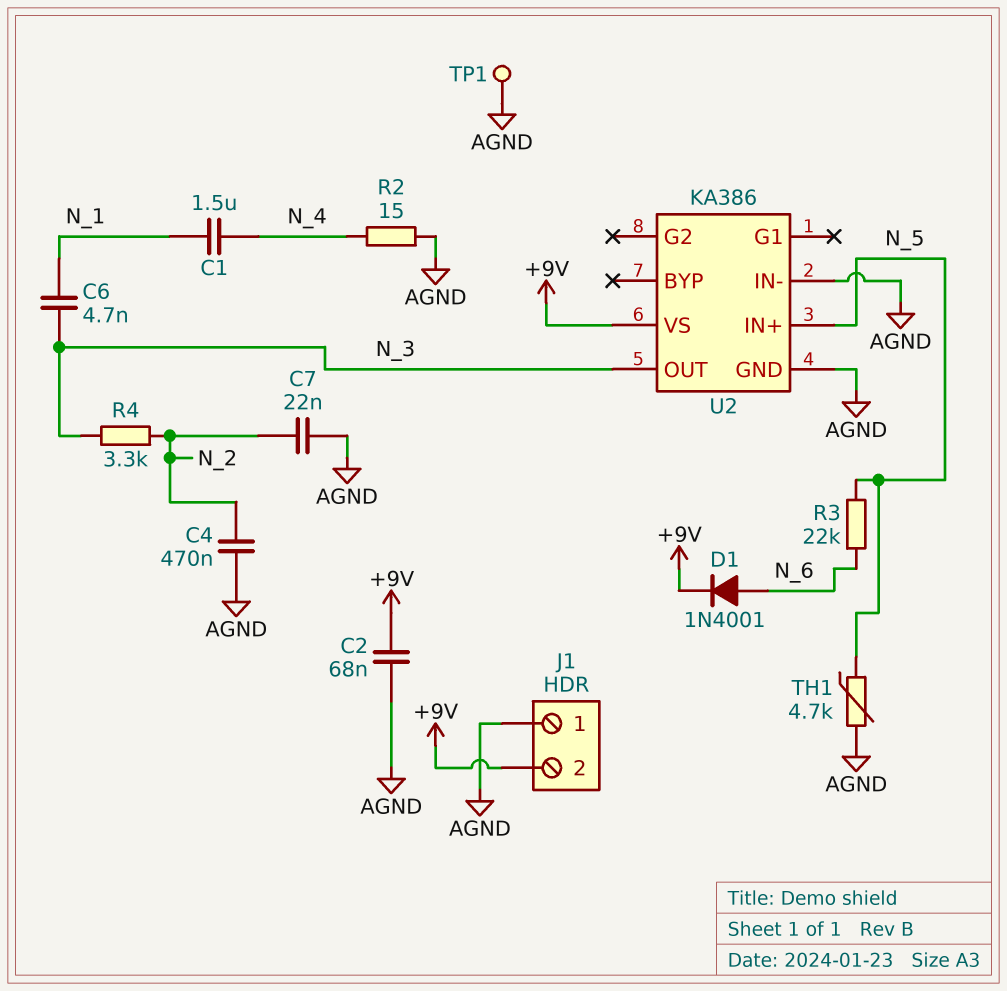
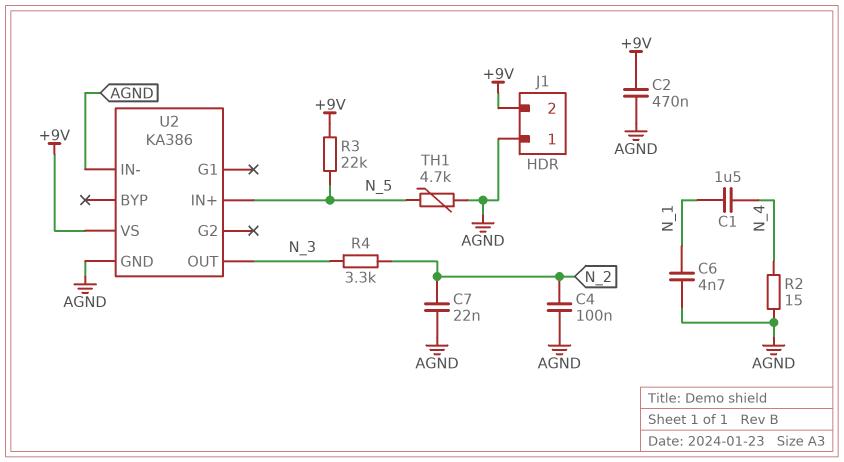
C2: 68nF (+9V, AGND) -> 470nF (+9V, AGND)
C4: 470nF (AGND, N_2) -> 100nF (AGND, N_2)
C6: 4.7nF (N_1, N_3) -> 4.7nF (AGND, N_1)
D1: diode 1N4001 (A N_6, K +9V) -> none
R3: 22k (N_5, N_6) -> 22k (+9V, N_5)
TP1: test point (AGND) -> none

